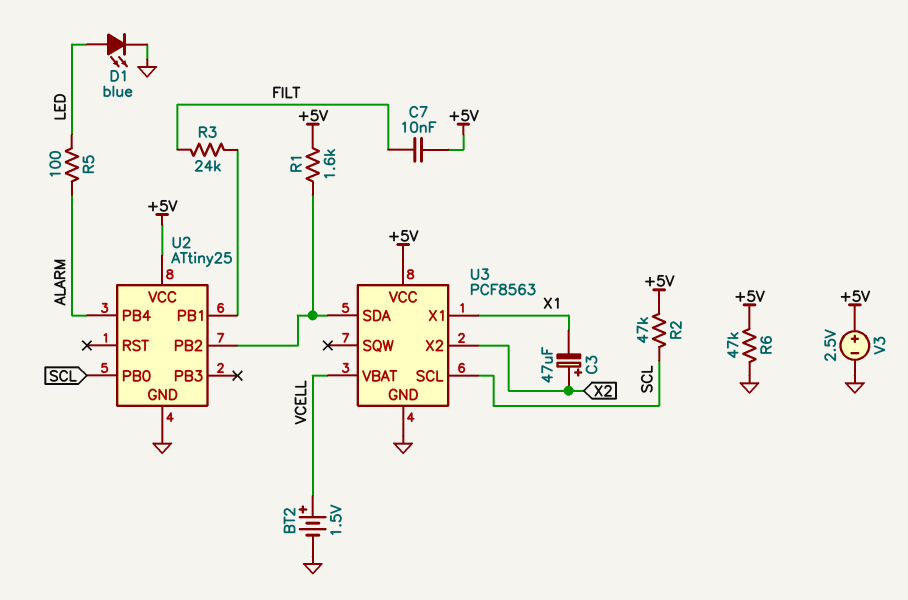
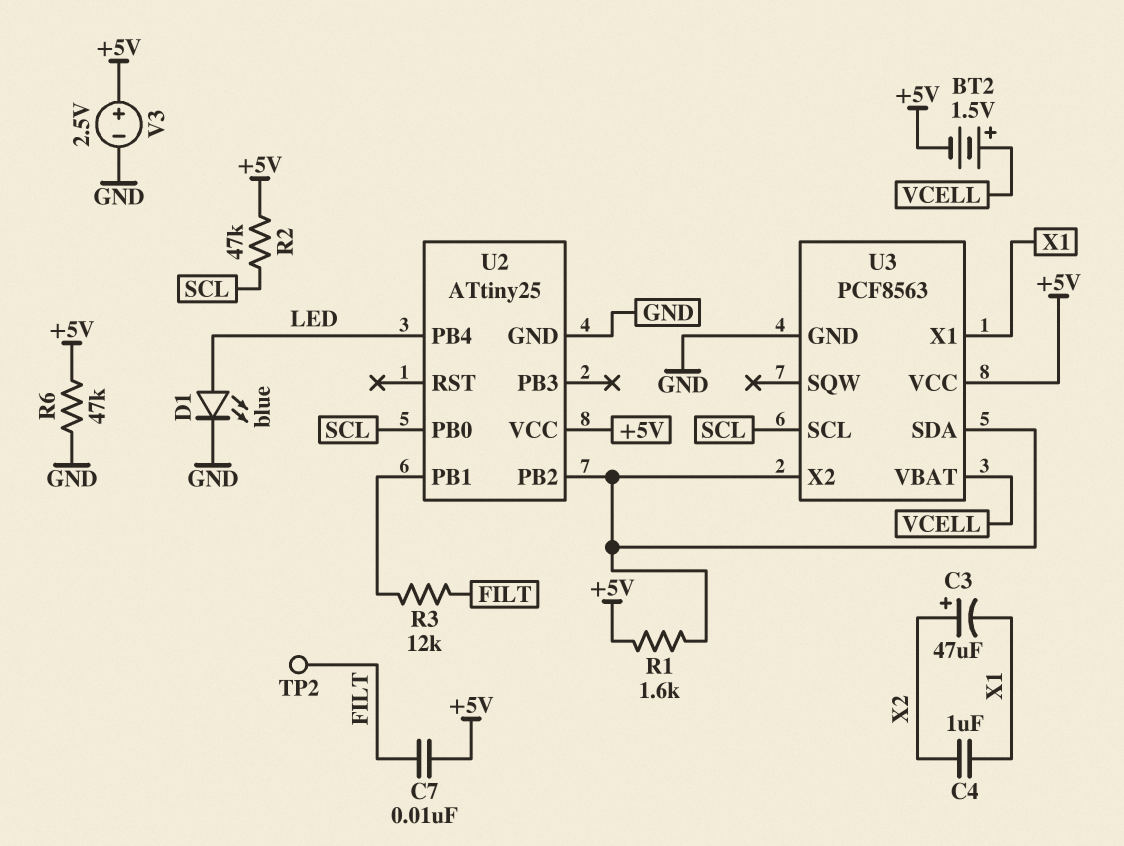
BT2: 1.5V (plus VCELL, minus GND) -> 1.5V (plus VCELL, minus +5V)
C4: none -> 1uF (X1, X2)
R3: 24k (FILT, U2/PB1) -> 12k (FILT, U2/PB1)
R5: 100 (ALARM, LED) -> none
TP2: none -> test point (FILT)
U2 pin PB4: ALARM -> LED
U3 pin X2: X2 -> U2/PB2

